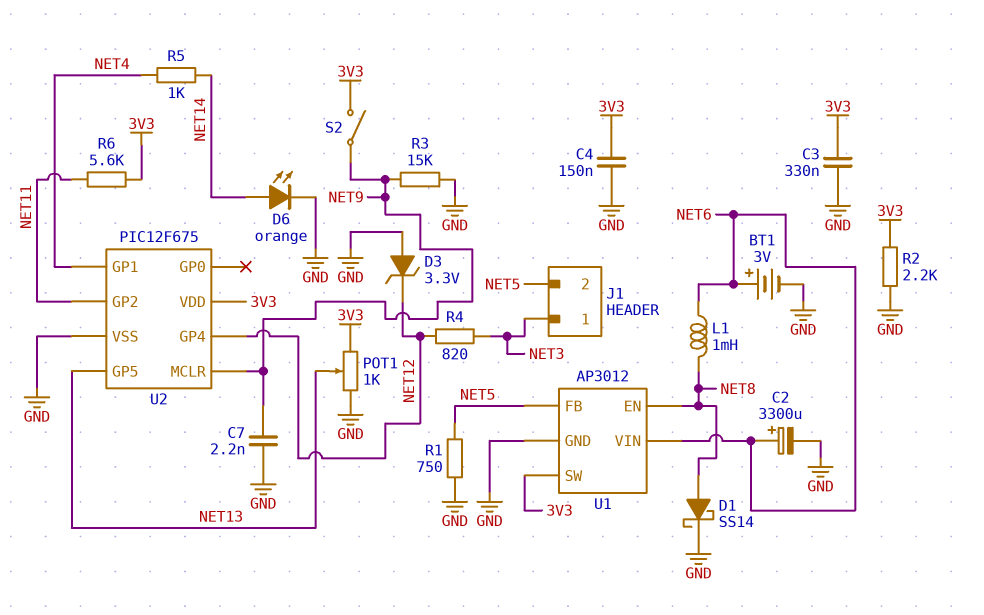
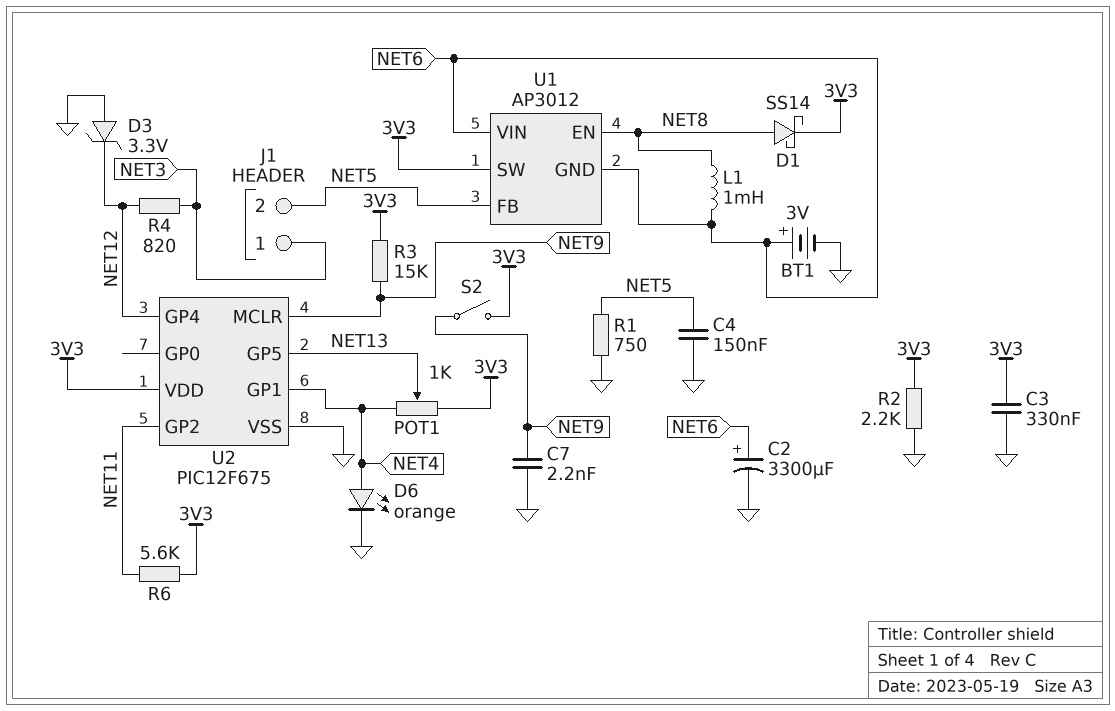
C4: 150nF (3V3, GND) -> 150nF (GND, NET5)
D1: schottky SS14 (A NET8, K GND) -> schottky SS14 (A NET8, K 3V3)
D6: LED orange (A NET14, K GND) -> LED orange (A NET4, K GND)
POT1: 1k (3V3, GND, wiper NET13) -> 1k (3V3, NET4, wiper NET13)
R3: 15k (GND, NET9) -> 15k (3V3, NET9)
R5: 1k (NET4, NET14) -> none
U1 pin GND: GND -> NET6

